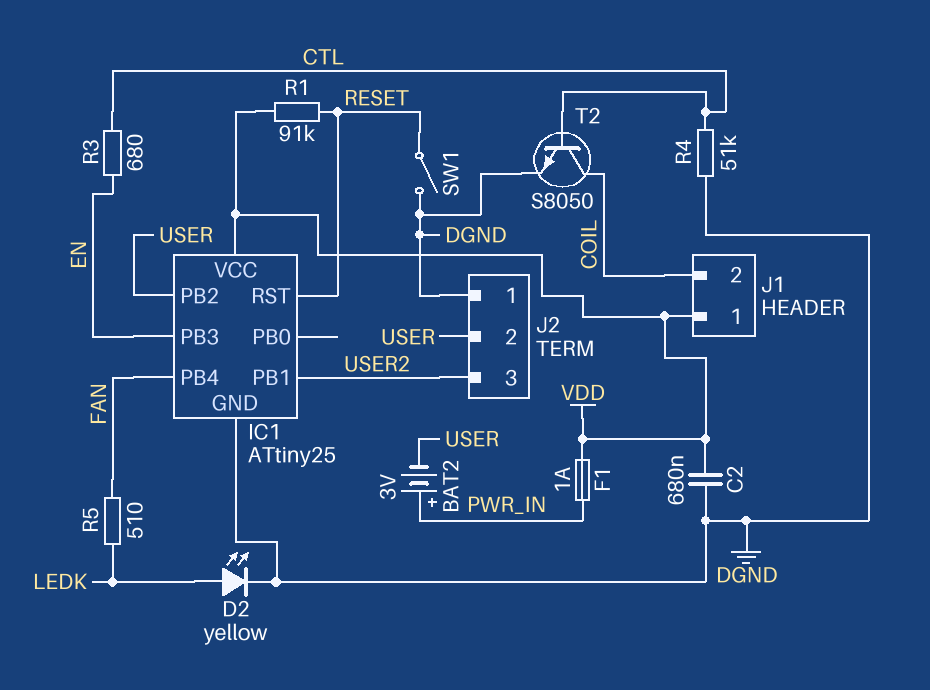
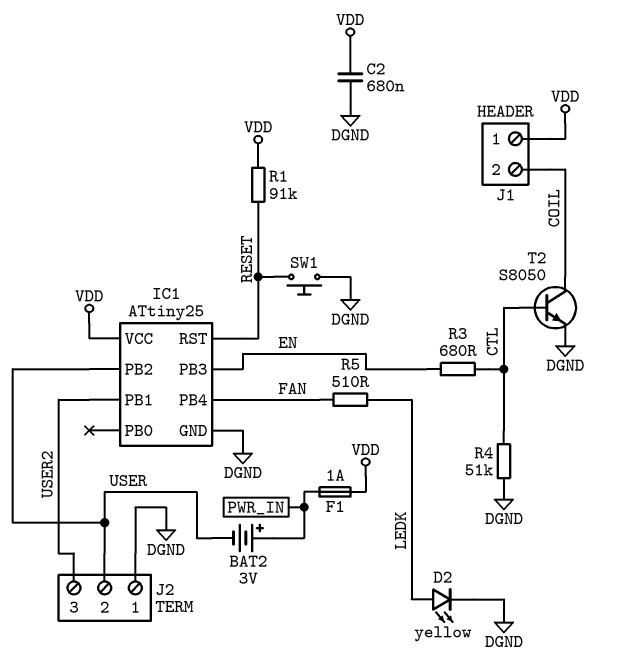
SW1: switch (DGND, RESET) -> button (DGND, RESET)

